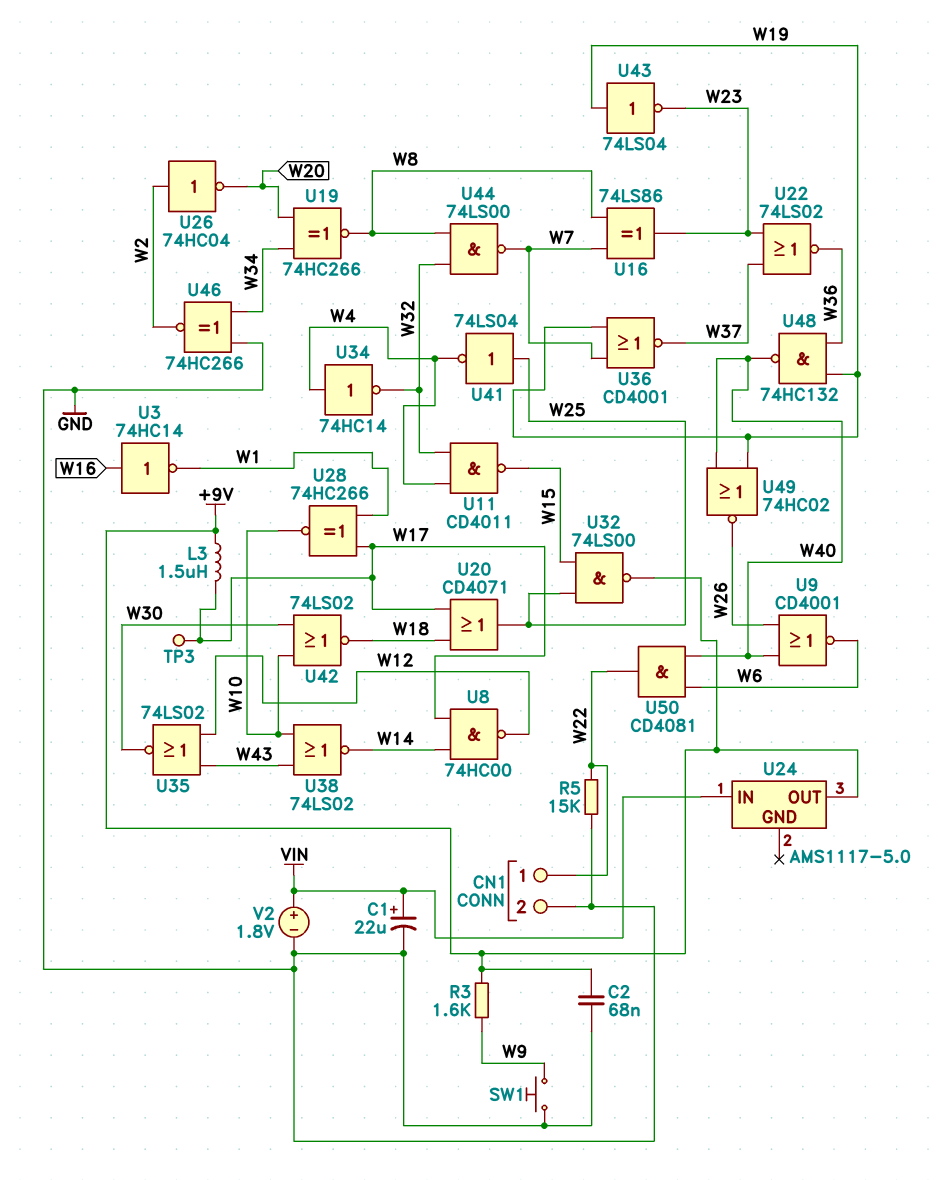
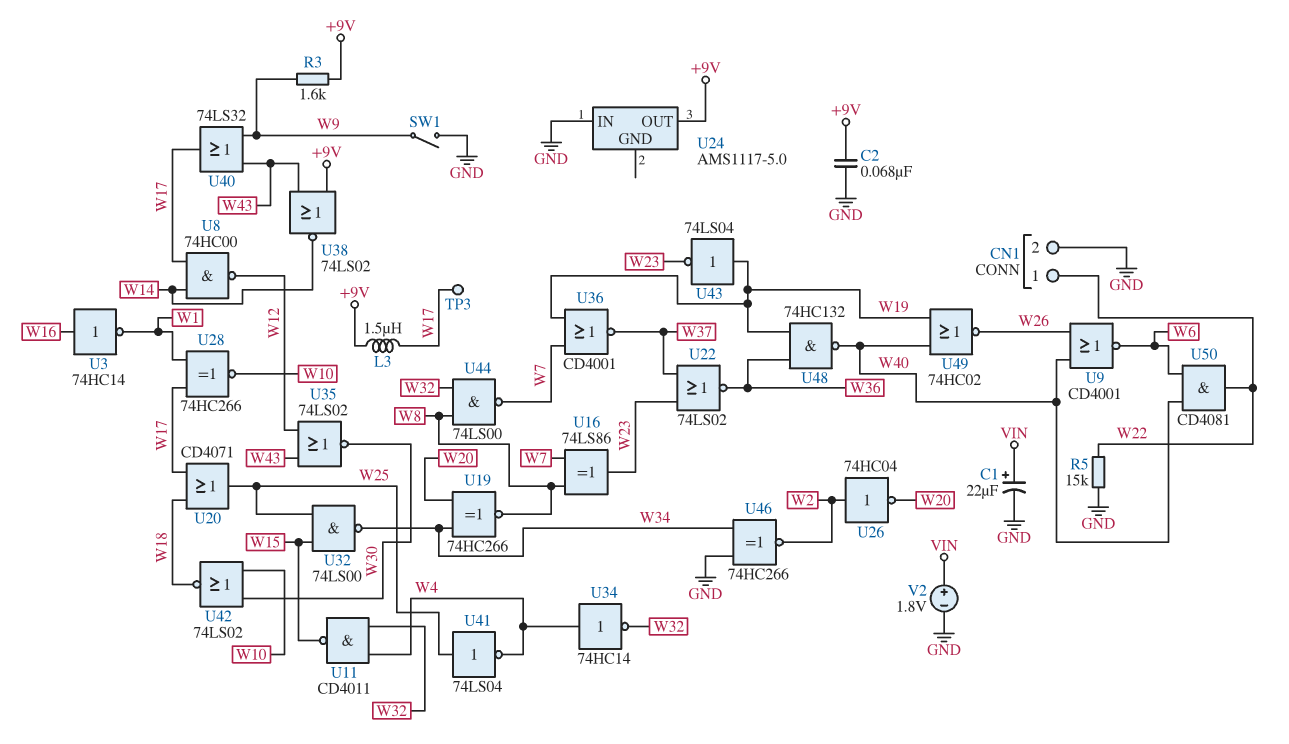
SW1: button (GND, W9) -> switch (GND, W9)
U24 pin IN: VIN -> GND
U32: NAND 74LS00 (in W15, in W25, out +9V) -> NAND 74LS00 (in W15, in W25, out W34)
U38: NOR 74LS02 (in W10, in W43, out W14) -> NOR 74LS02 (in +9V, in W43, out W14)
U40: none -> OR 74LS32 (in W9, in W43, out W17)

